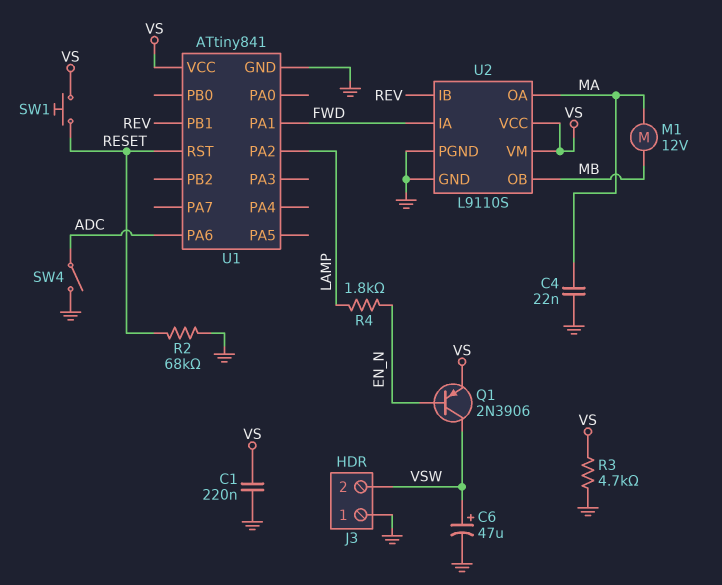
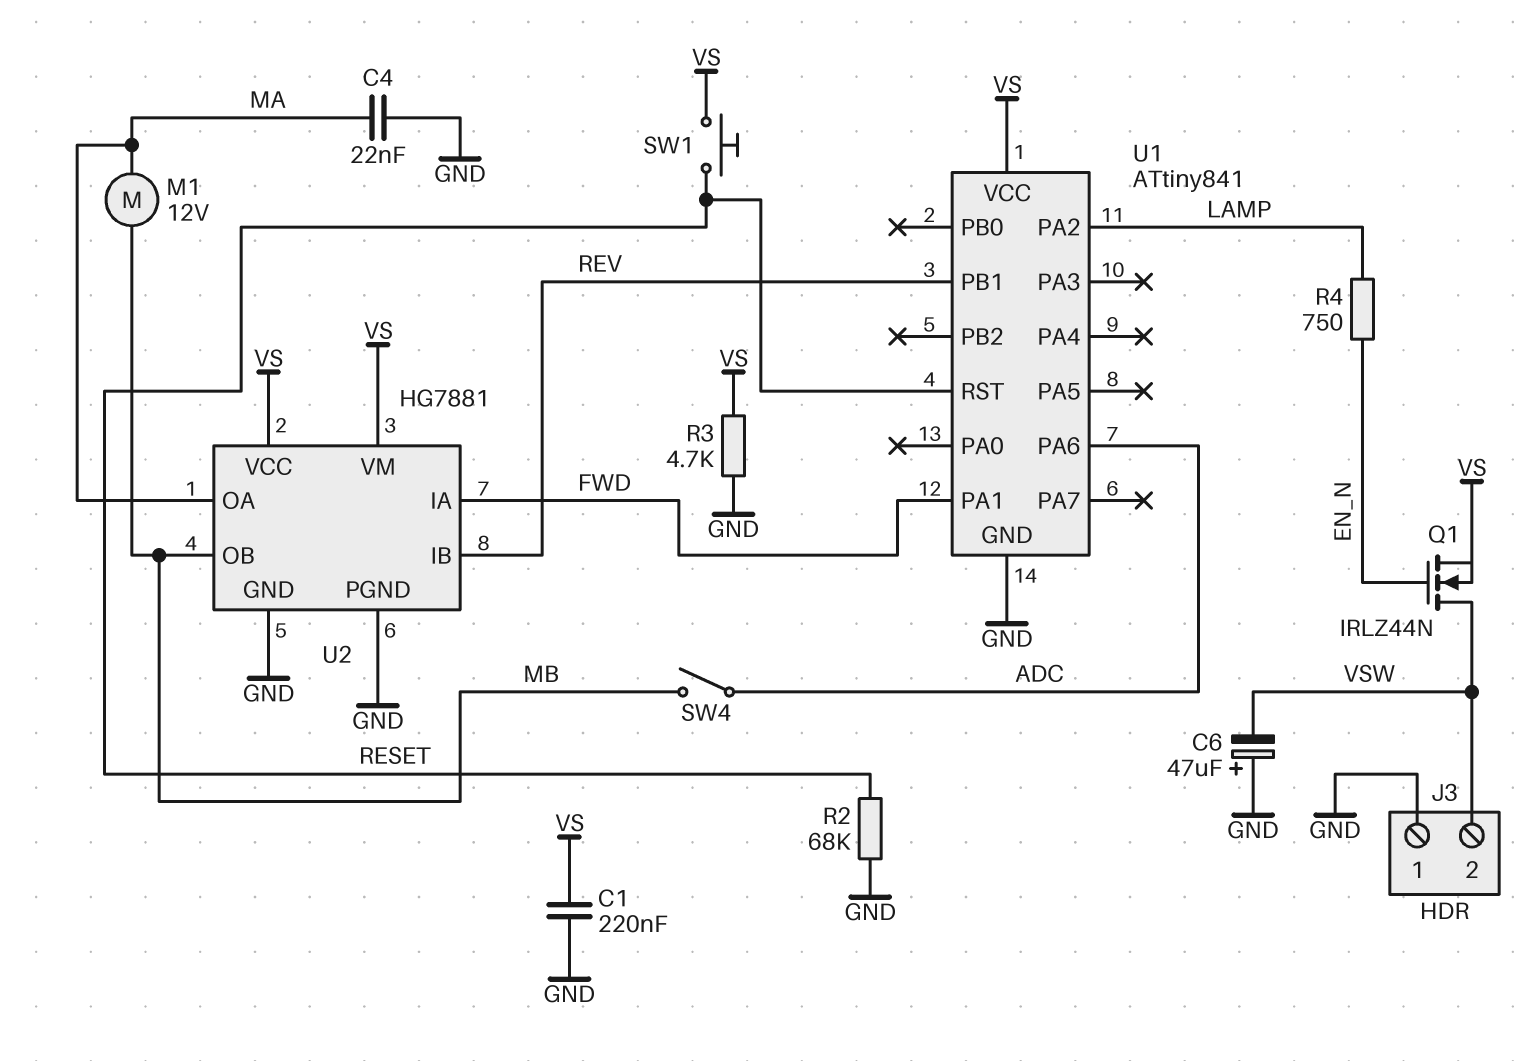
C6: 47uF (plus VSW, minus GND) -> 47uF (plus GND, minus VSW)
Q1: PNP 2N3906 (B EN_N, C VSW, E VS) -> NMOS IRLZ44N (G EN_N, D VSW, S VS)
R4: 1.8k (EN_N, LAMP) -> 750 (EN_N, LAMP)
SW4: switch (ADC, GND) -> switch (ADC, MB)
U2: L9110S -> HG7881

